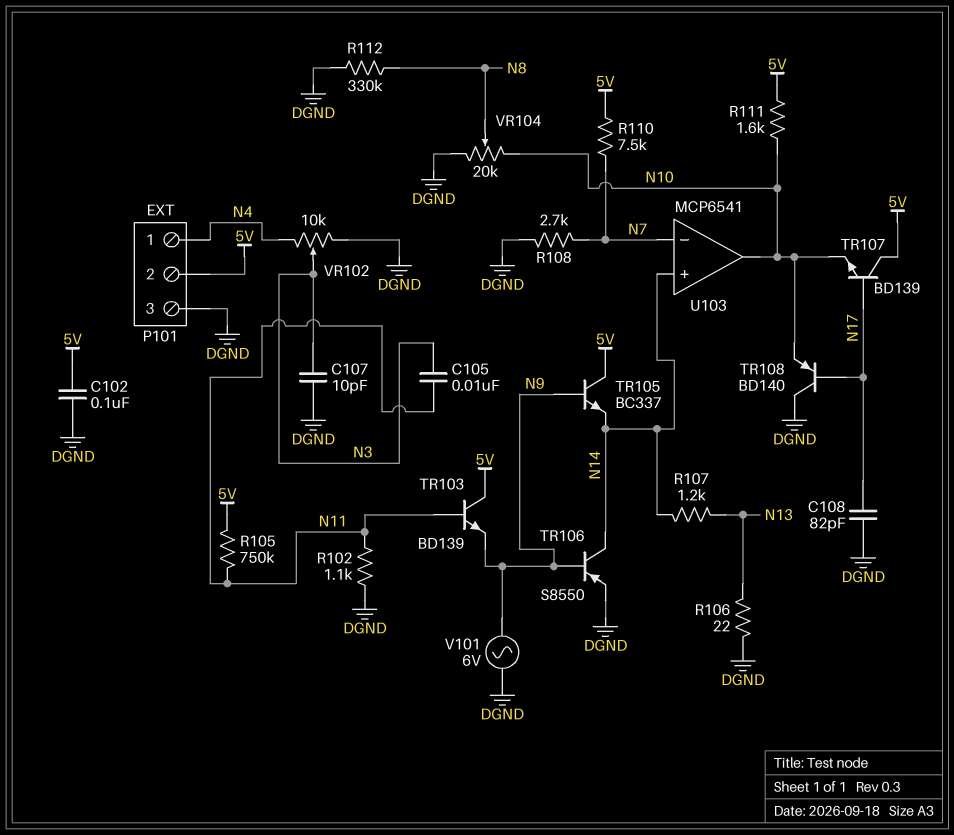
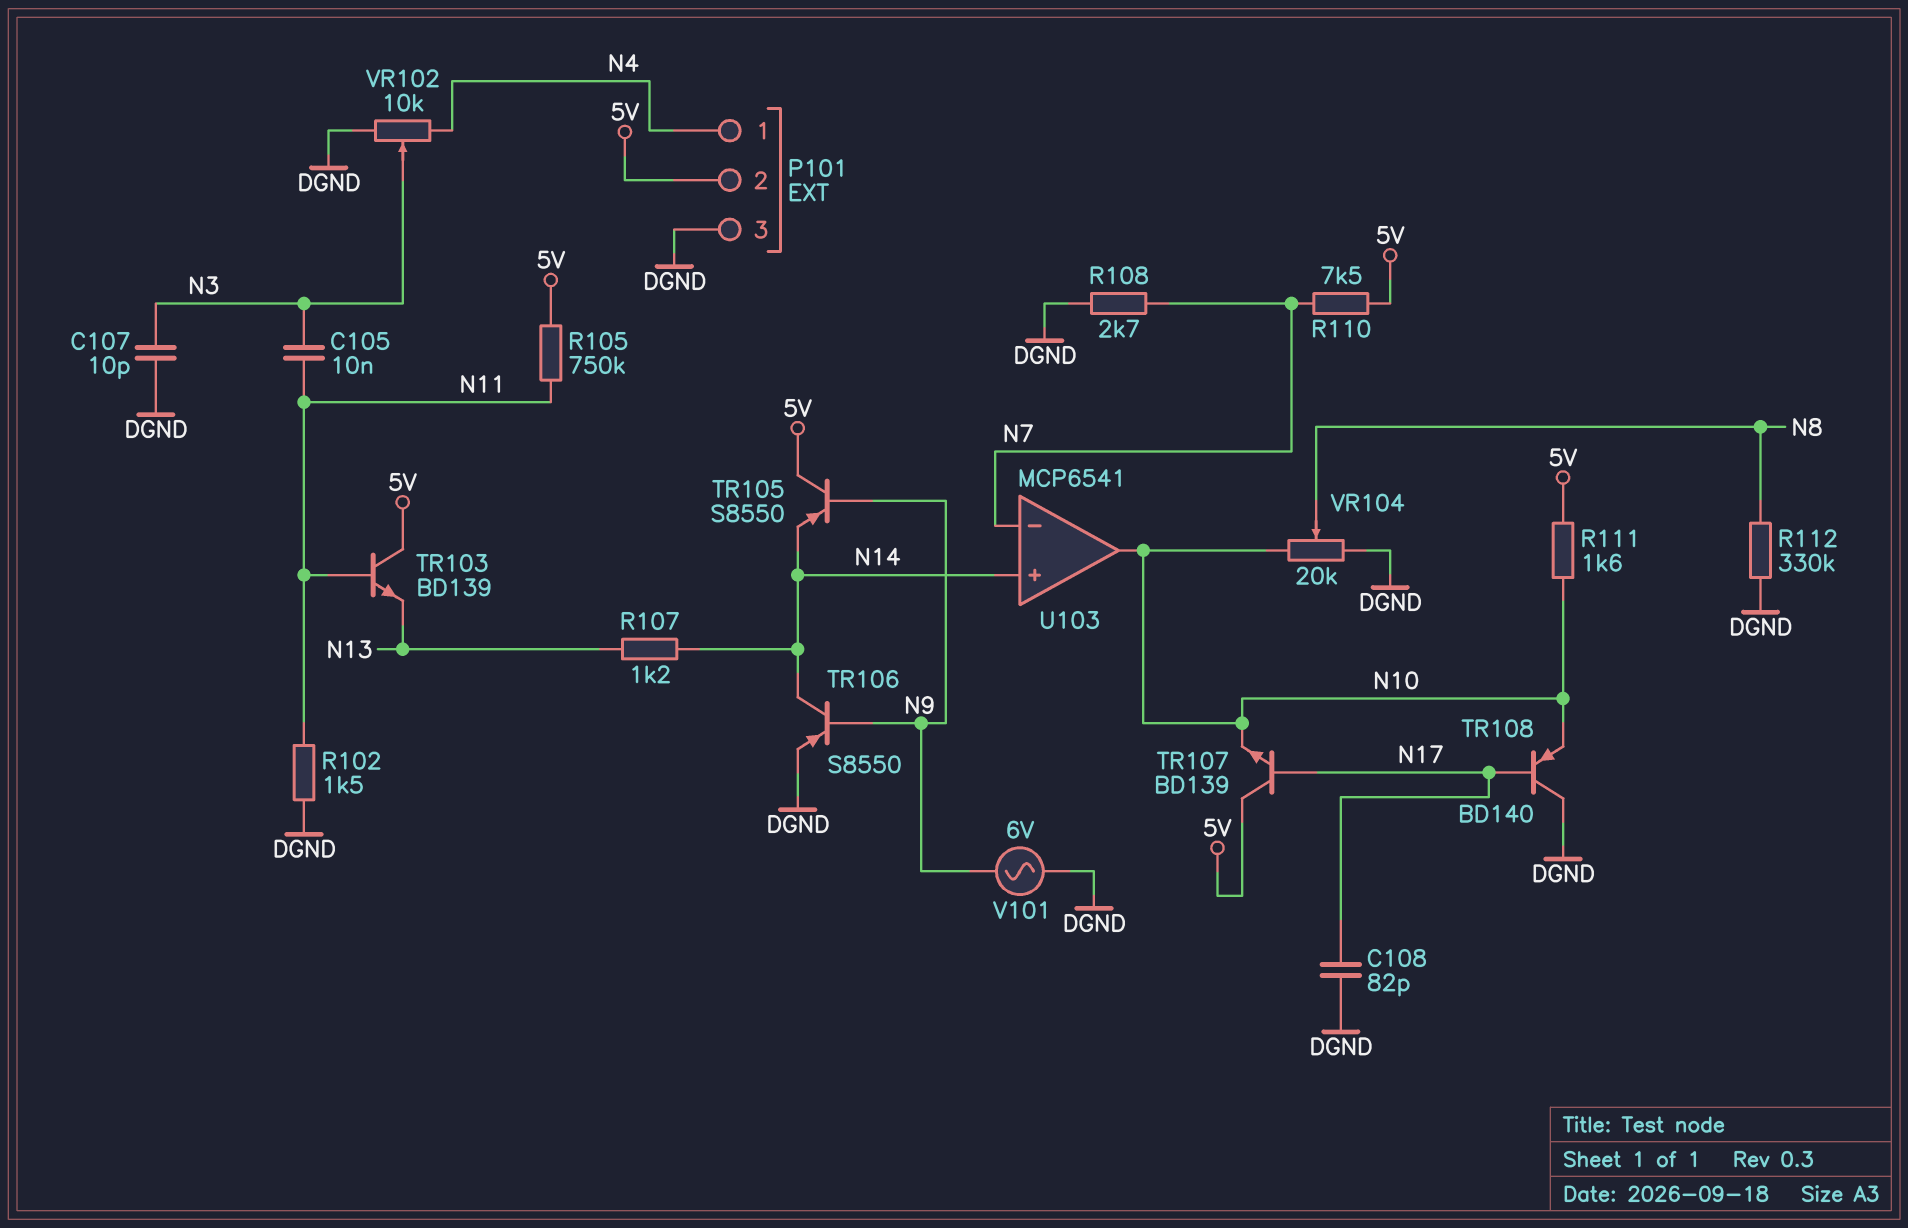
C102: 100nF (5V, DGND) -> none
R102: 1.1k (DGND, N11) -> 1.5k (DGND, N11)
R106: 22 (DGND, N13) -> none
TR103: NPN BD139 (B N11, C 5V, E N9) -> NPN BD139 (B N11, C 5V, E N13)
TR105: NPN BC337 (B N9, C 5V, E N14) -> PNP S8550 (B N9, C 5V, E N14)

